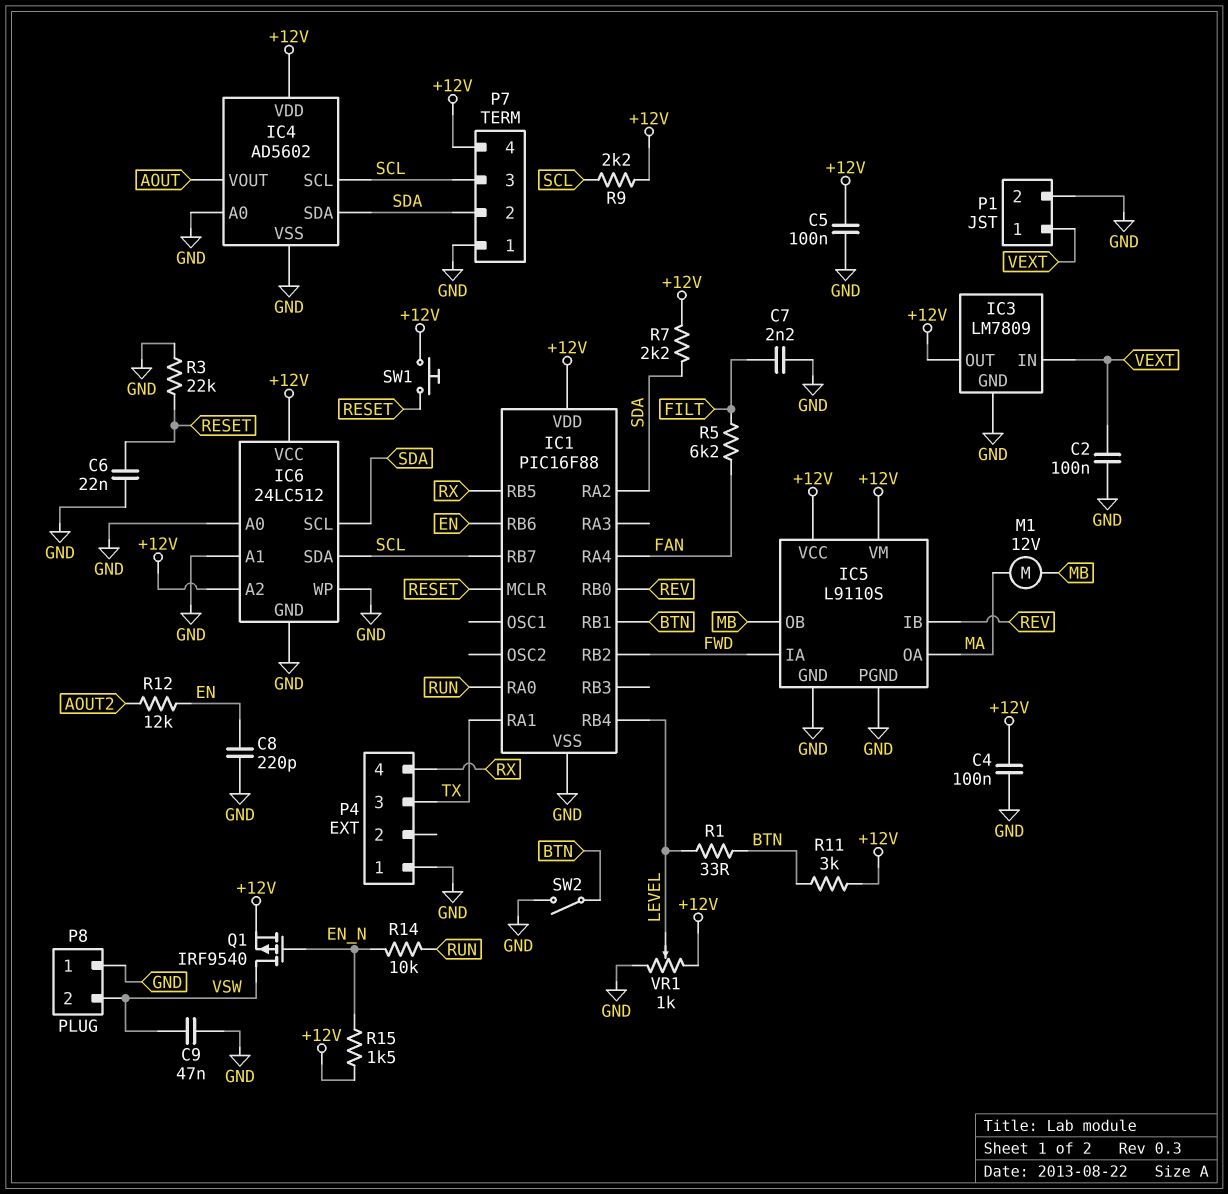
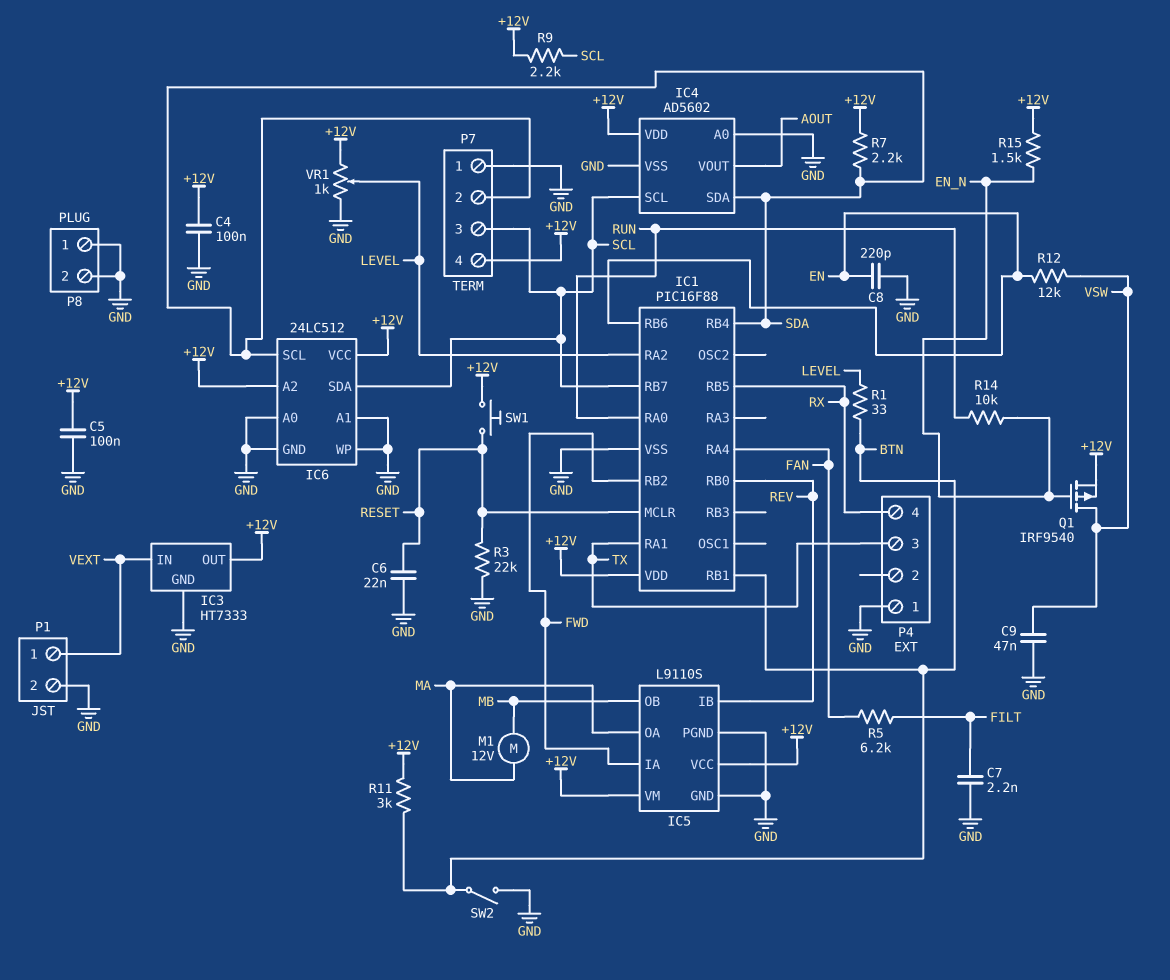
C2: 100nF (GND, VEXT) -> none
IC1 pin RA2: SDA -> LEVEL
IC1 pin RB4: LEVEL -> SDA
IC3: LM7809 -> HT7333
P8 pin 2: VSW -> GND
R12: 12k (AOUT2, EN) -> 12k (EN, VSW)

